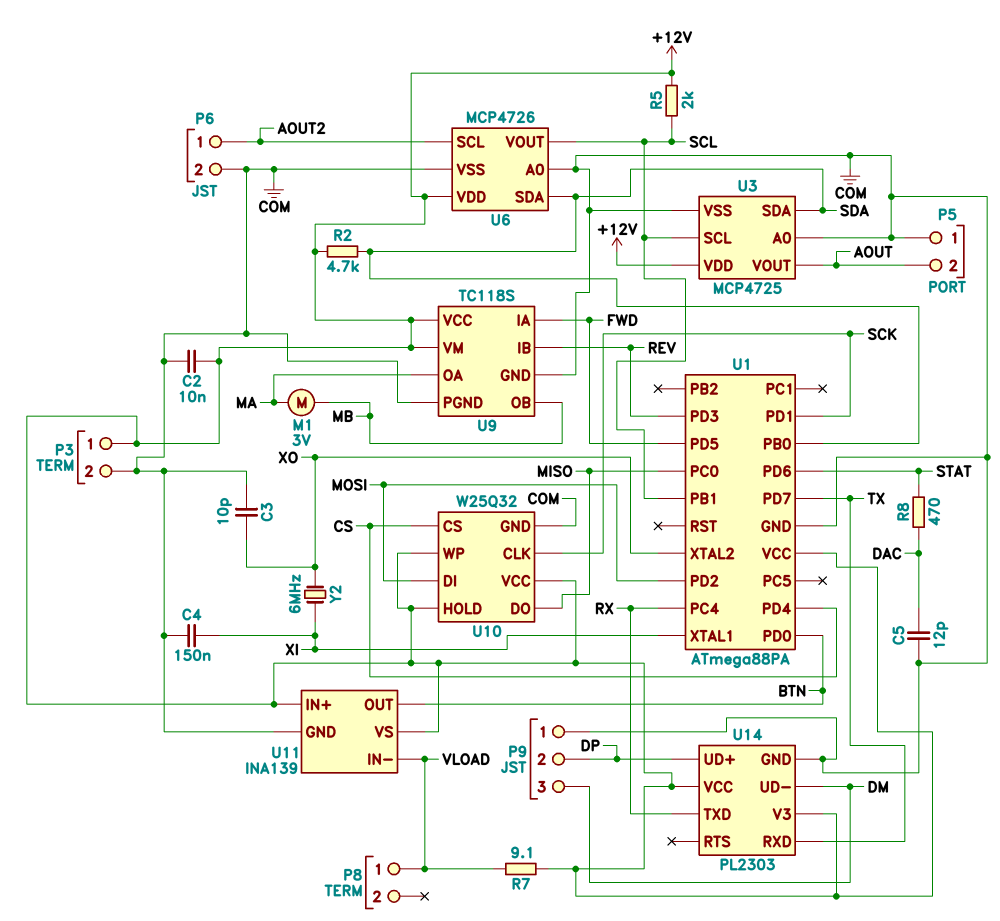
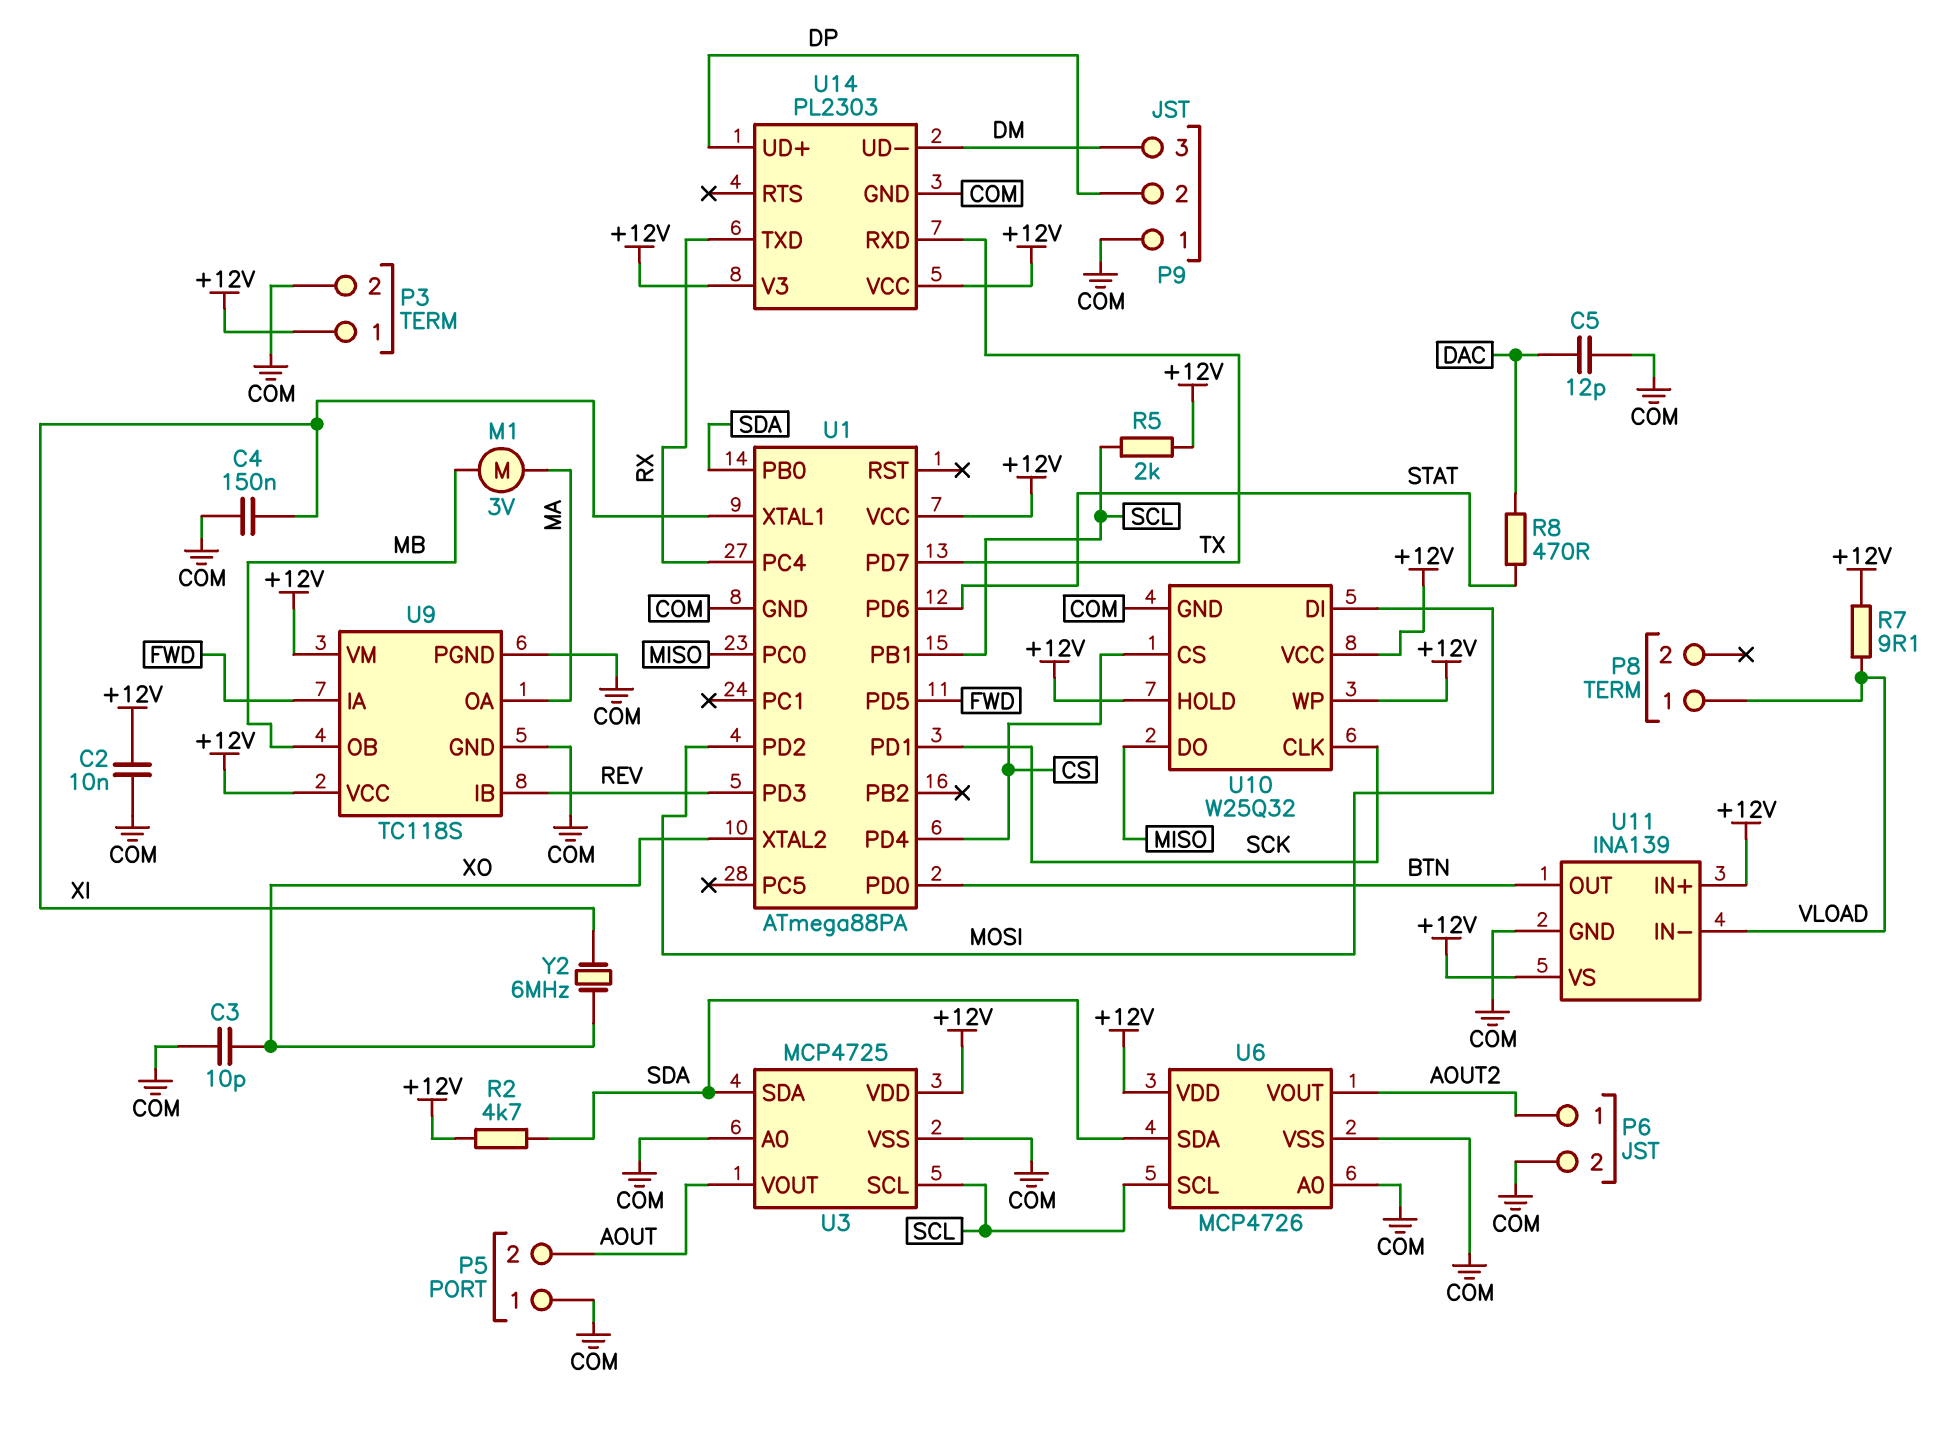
U6 pin SCL: AOUT2 -> SCL
U6 pin VOUT: SCL -> AOUT2

